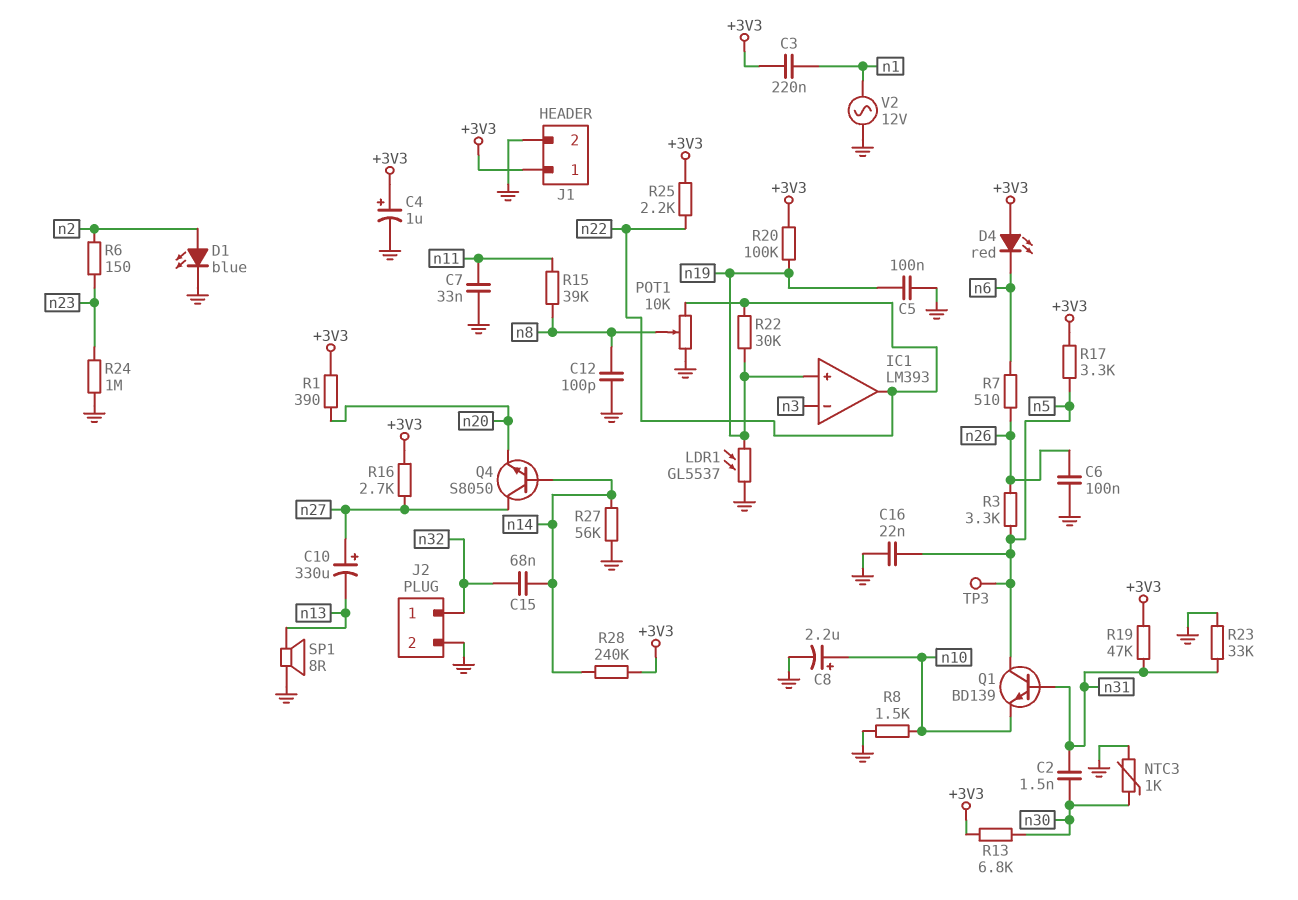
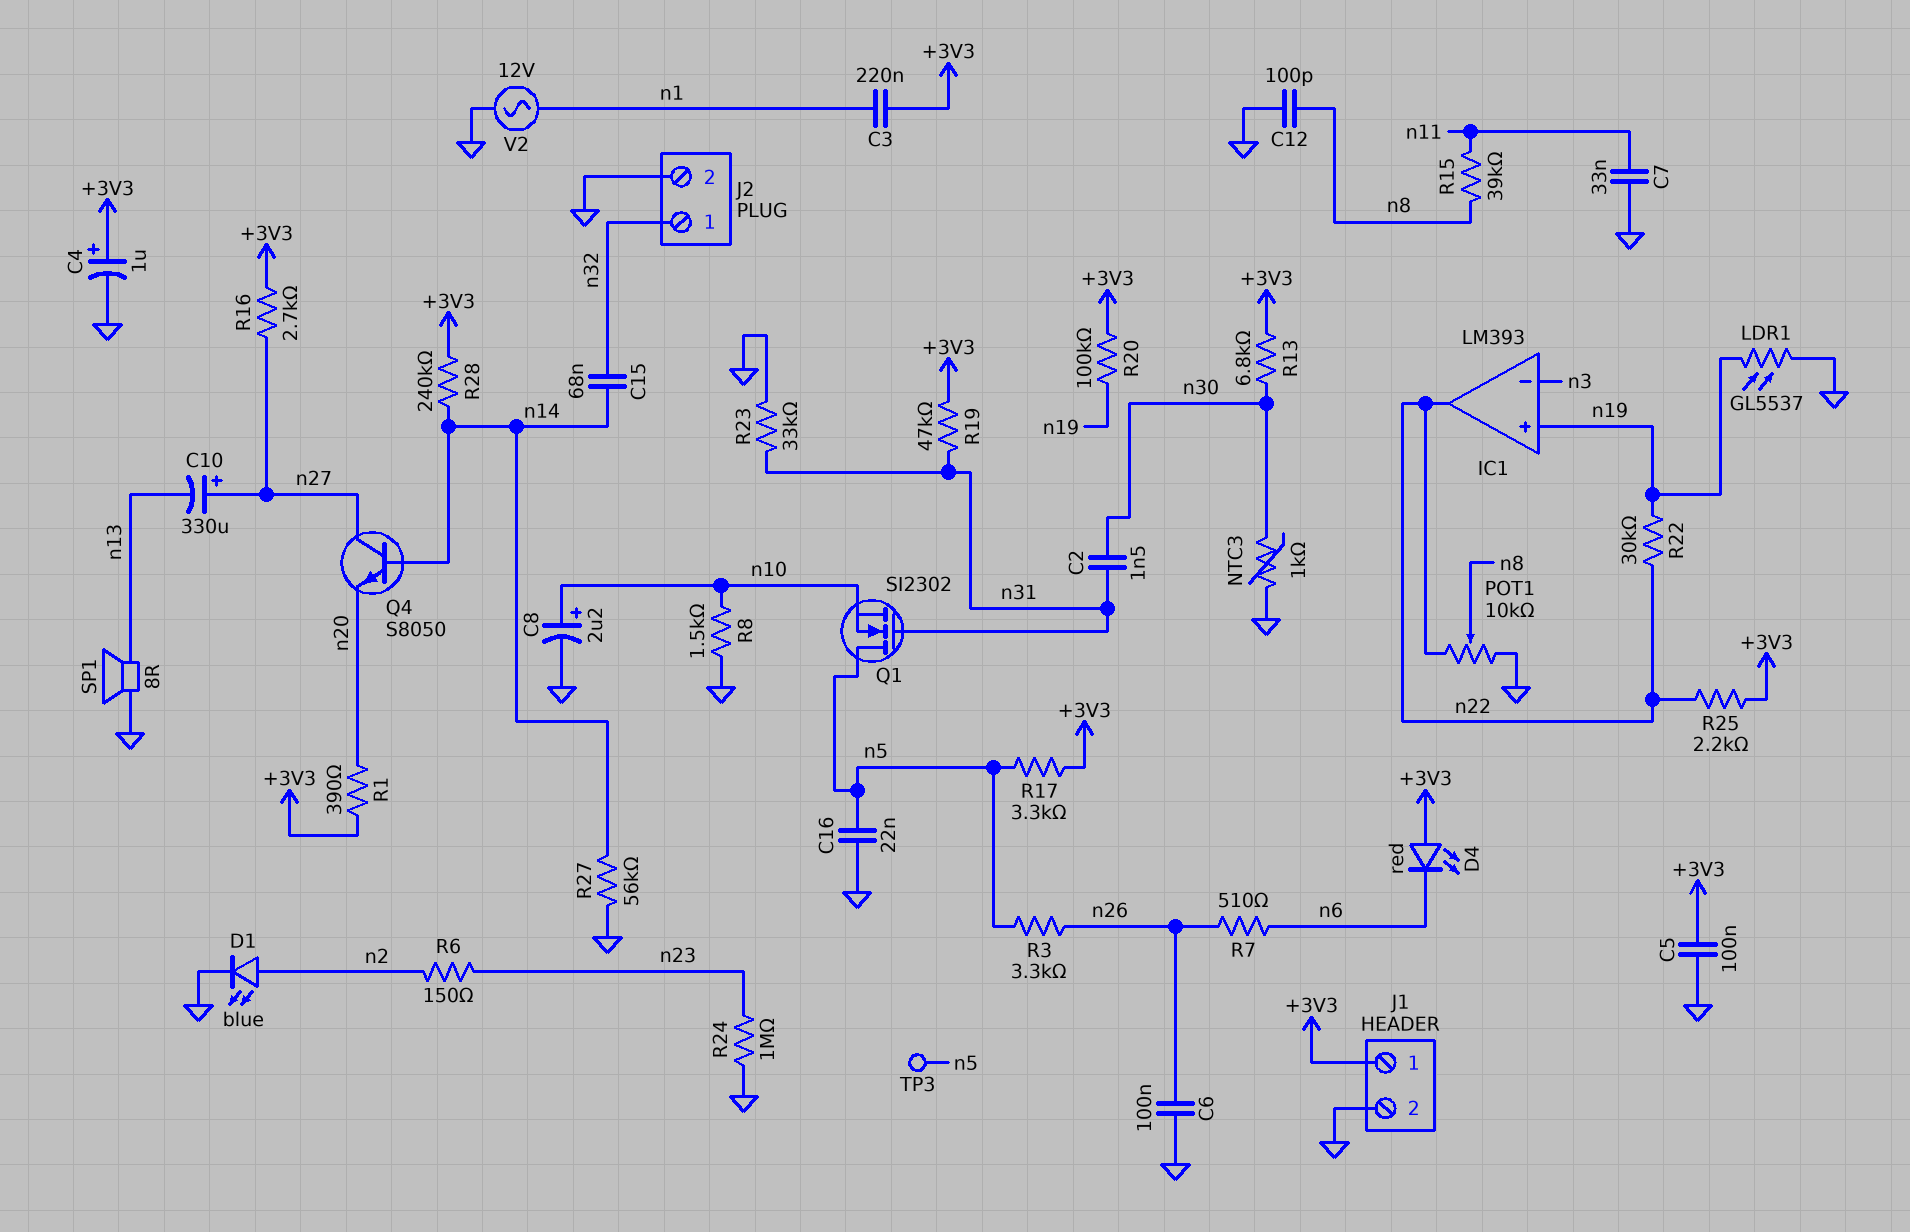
C5: 100nF (GND, n19) -> 100nF (+3V3, GND)
Q1: NPN BD139 (B n31, C n5, E n10) -> NMOS SI2302 (G n31, D n5, S n10)

